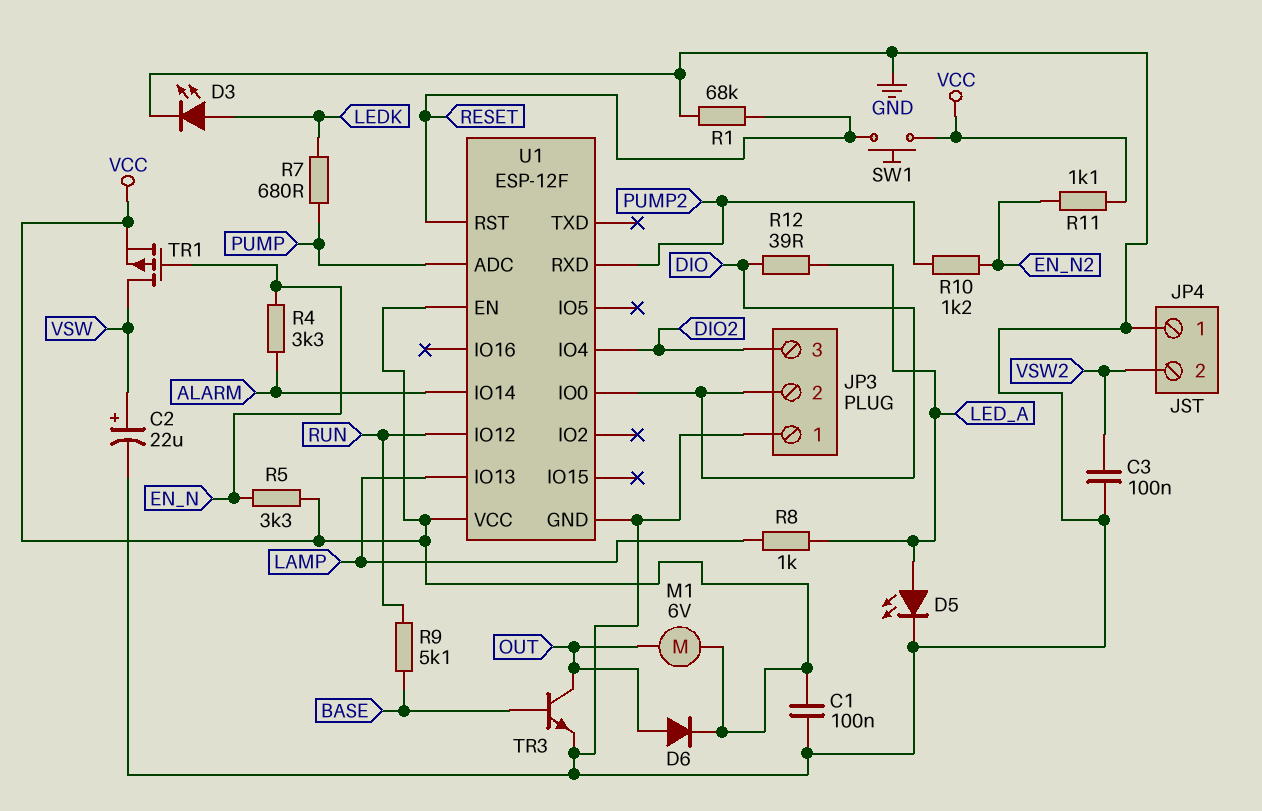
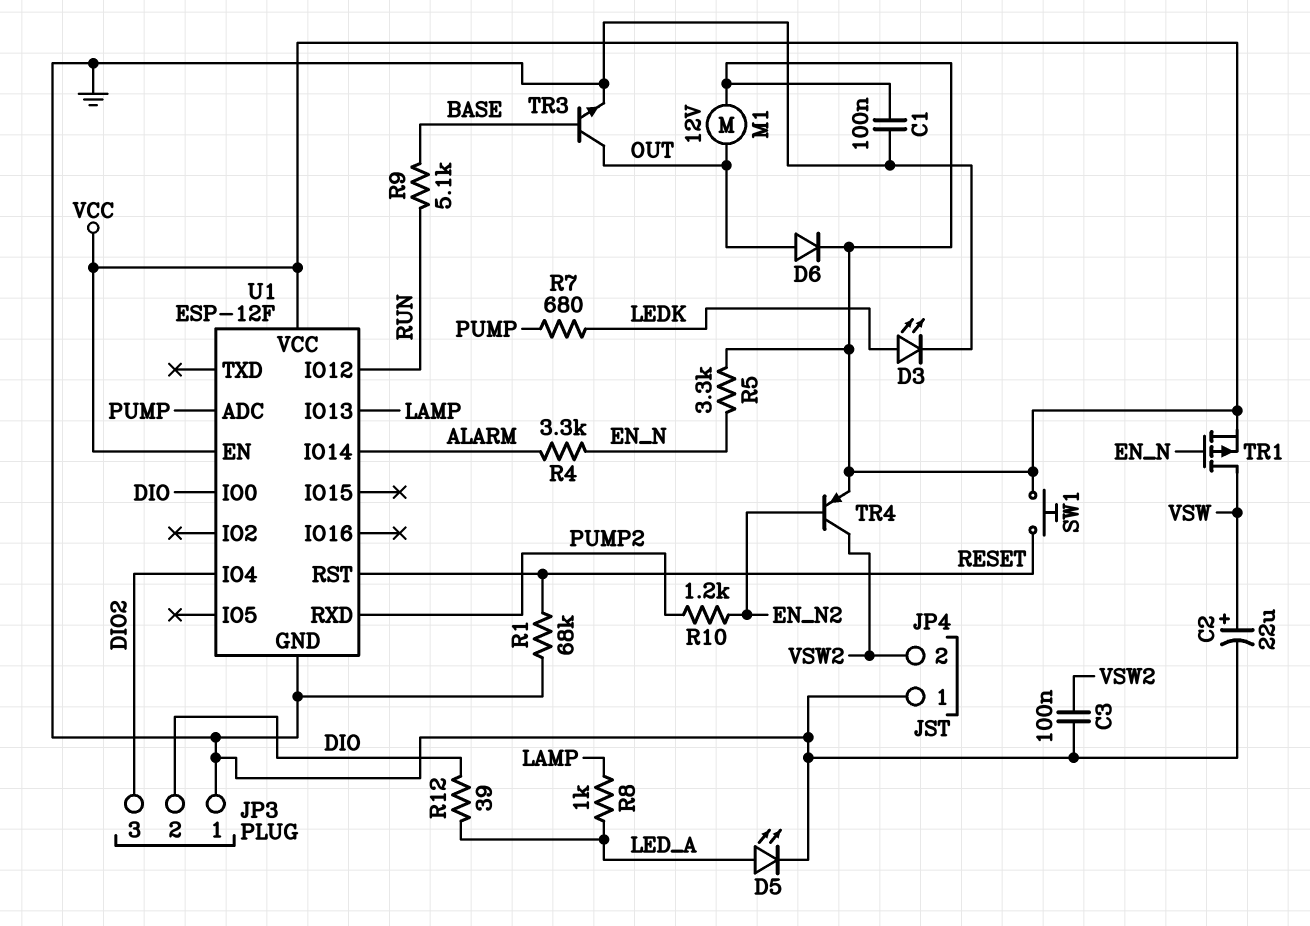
M1: motor 6V (OUT, VCC) -> motor 12V (OUT, VCC)
R11: 1.1k (EN_N2, VCC) -> none
TR4: none -> PNP (B EN_N2, C VSW2, E VCC)

